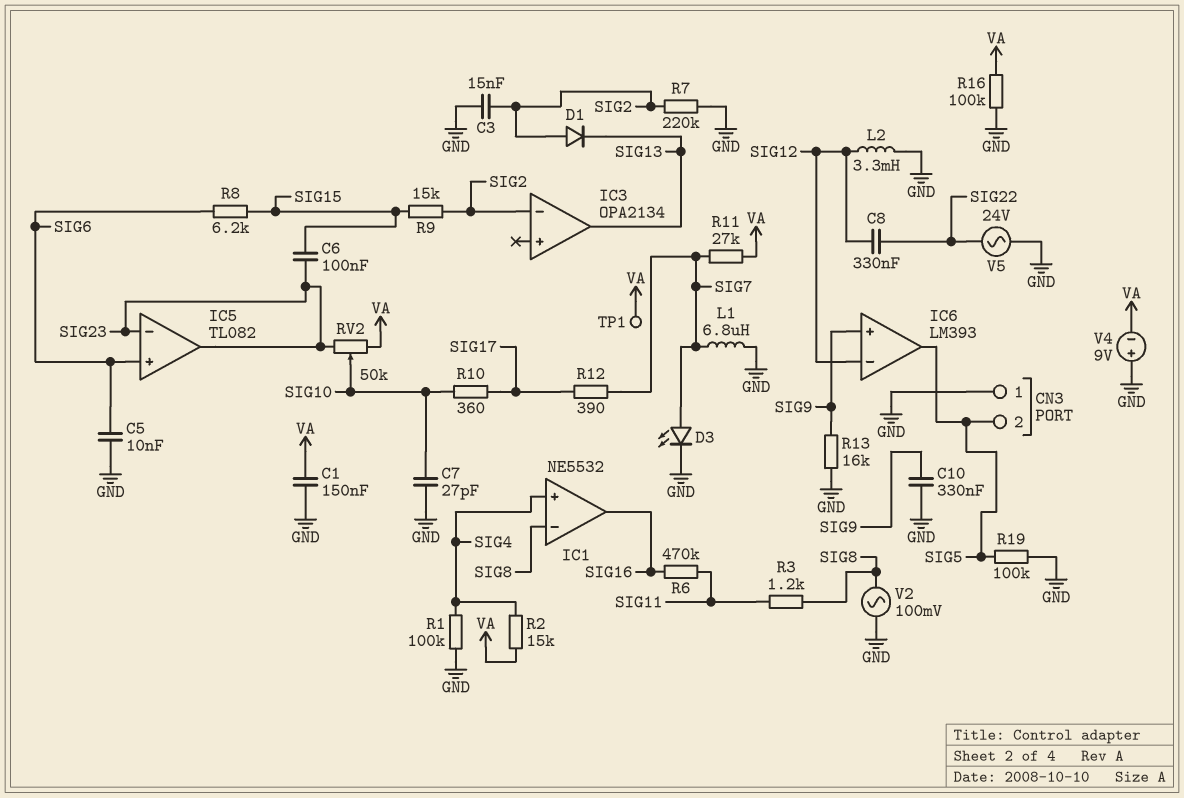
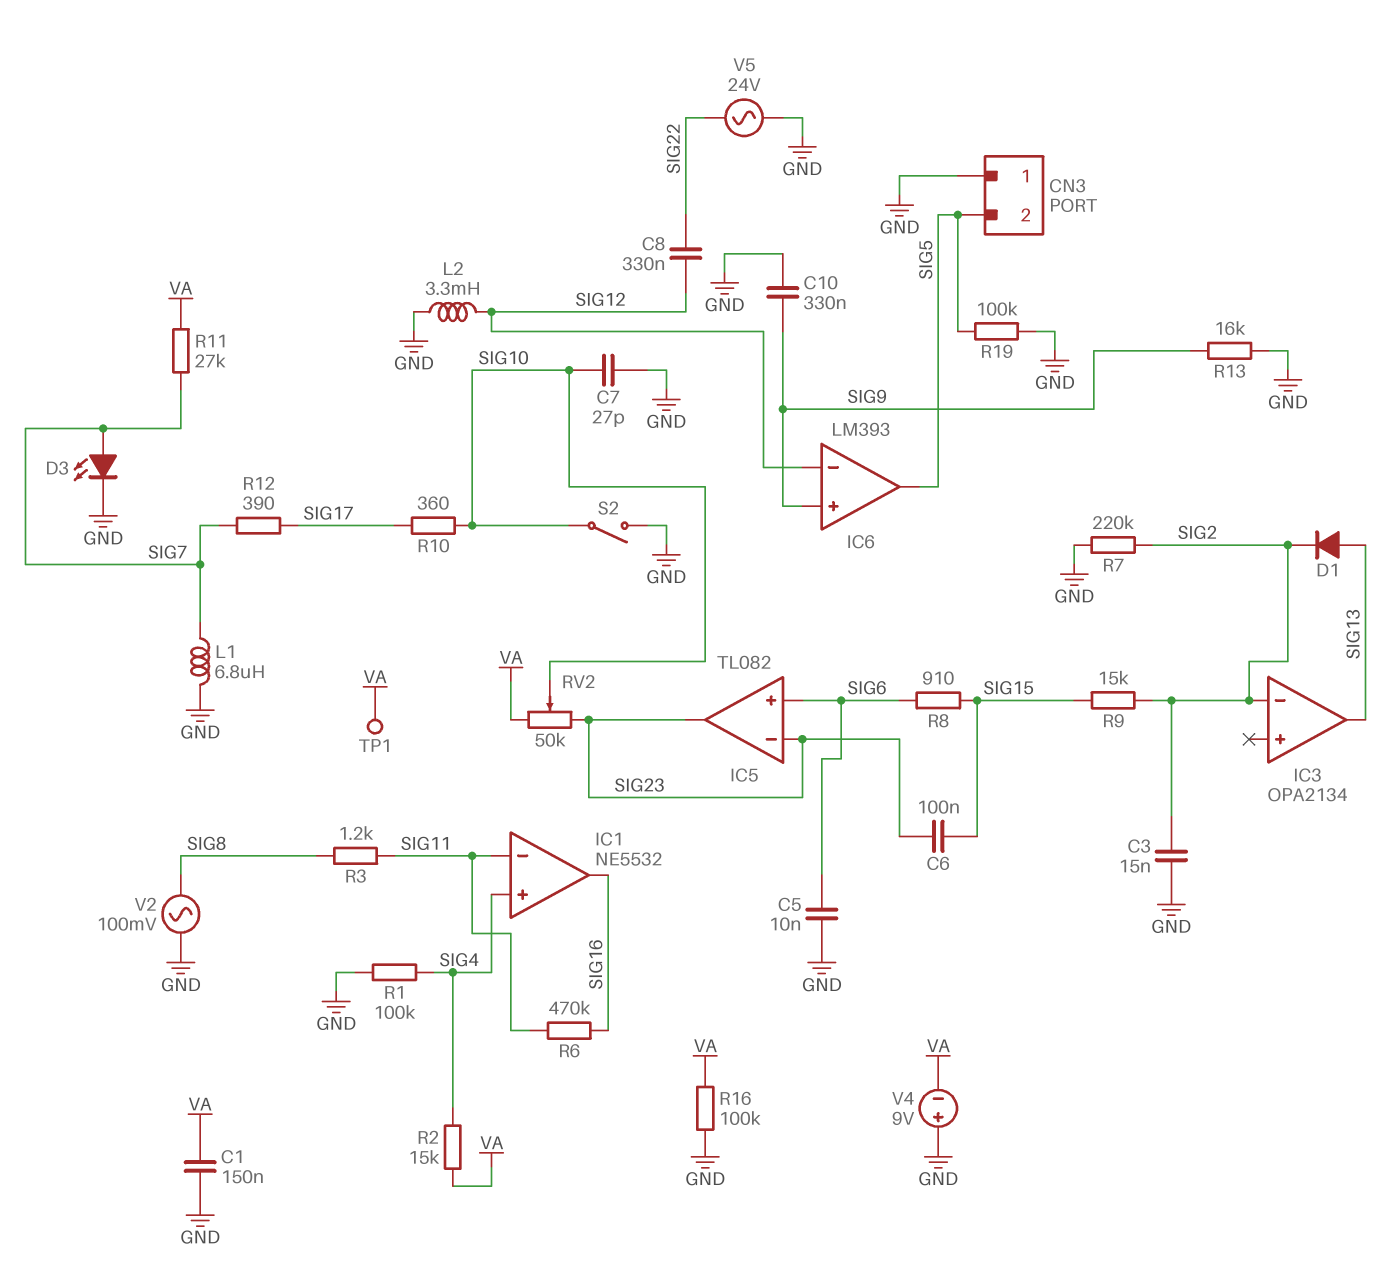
D1: diode (A SIG2, K SIG13) -> diode (A SIG13, K SIG2)
IC1 pin in-: SIG8 -> SIG11
R8: 6.2k (SIG6, SIG15) -> 910 (SIG6, SIG15)
S2: none -> switch (GND, SIG10)

